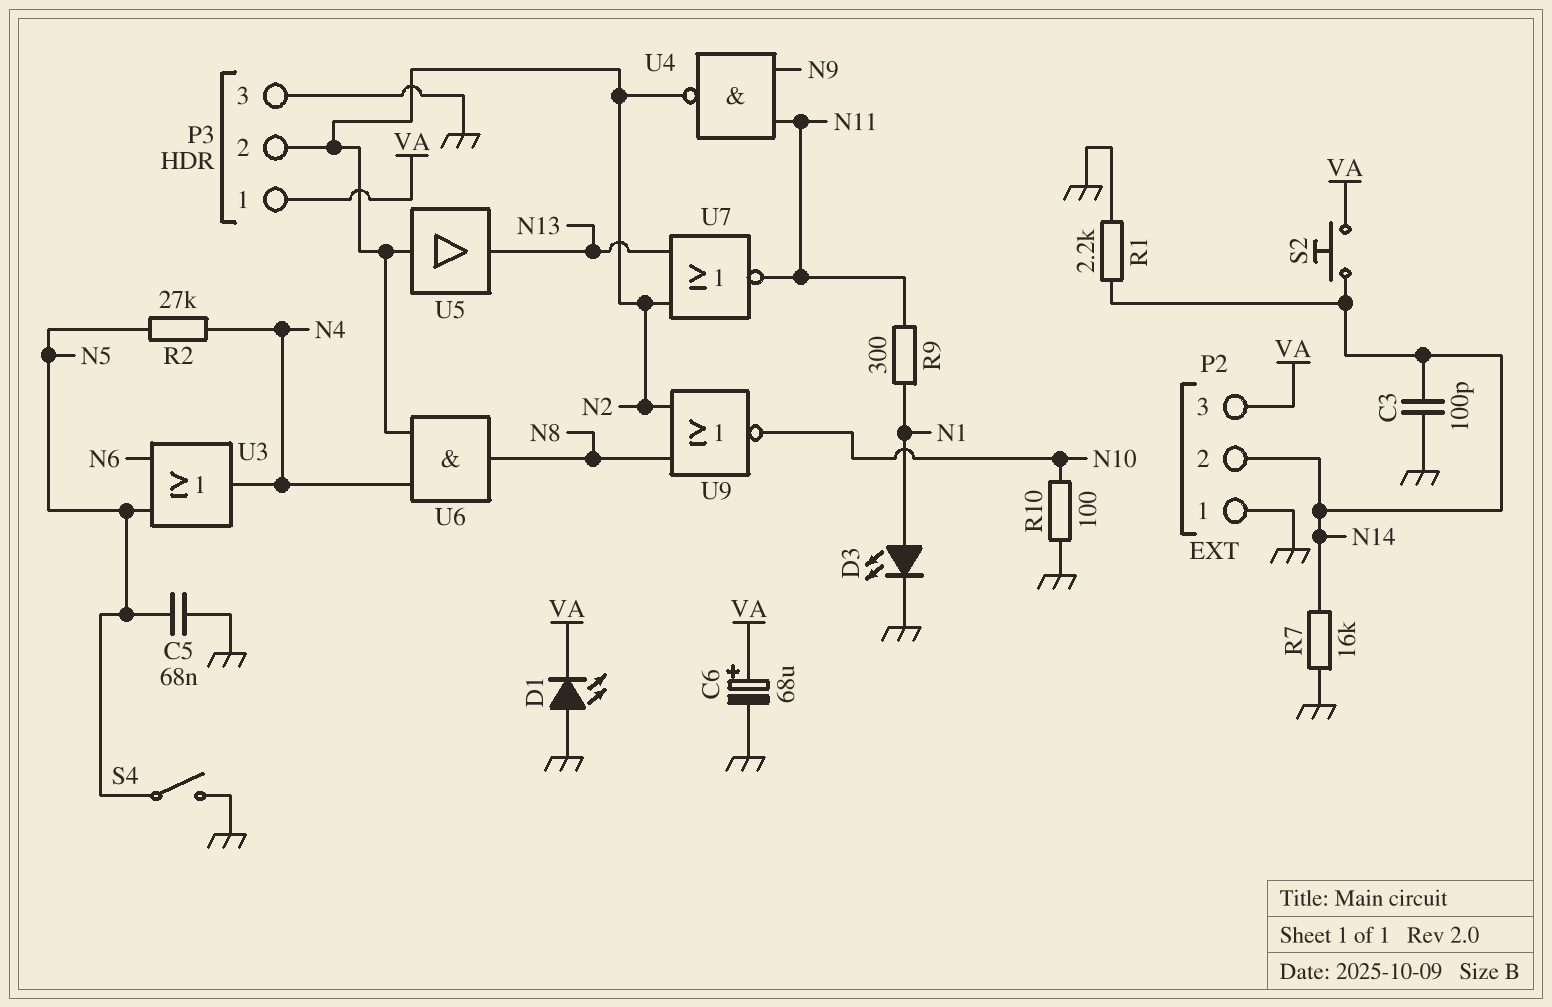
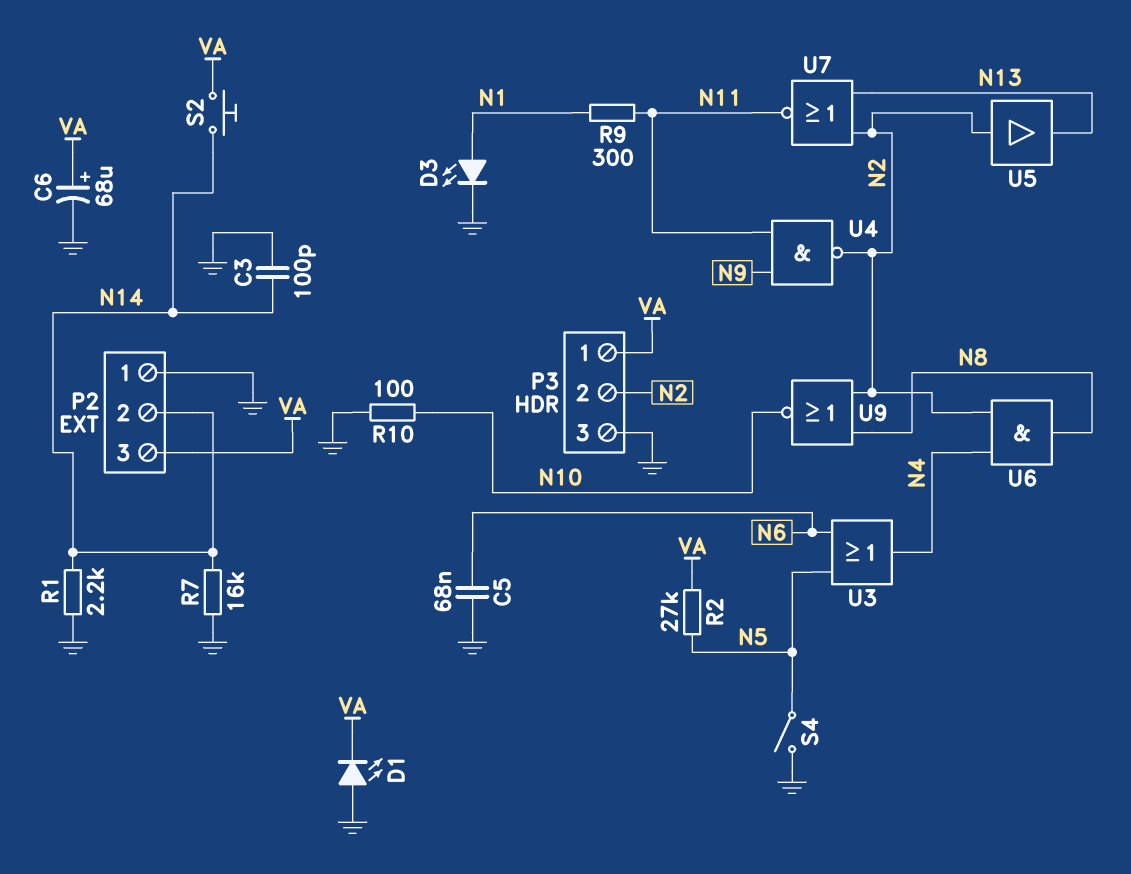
C5: 68nF (GND, N5) -> 68nF (GND, N6)
R2: 27k (N4, N5) -> 27k (N5, VA)

